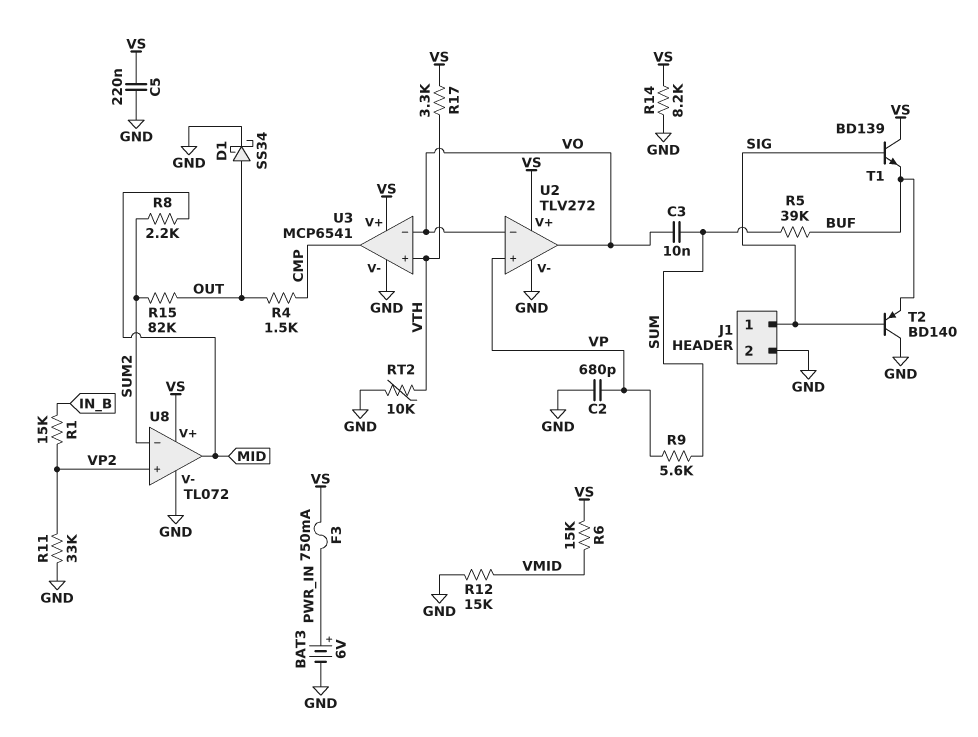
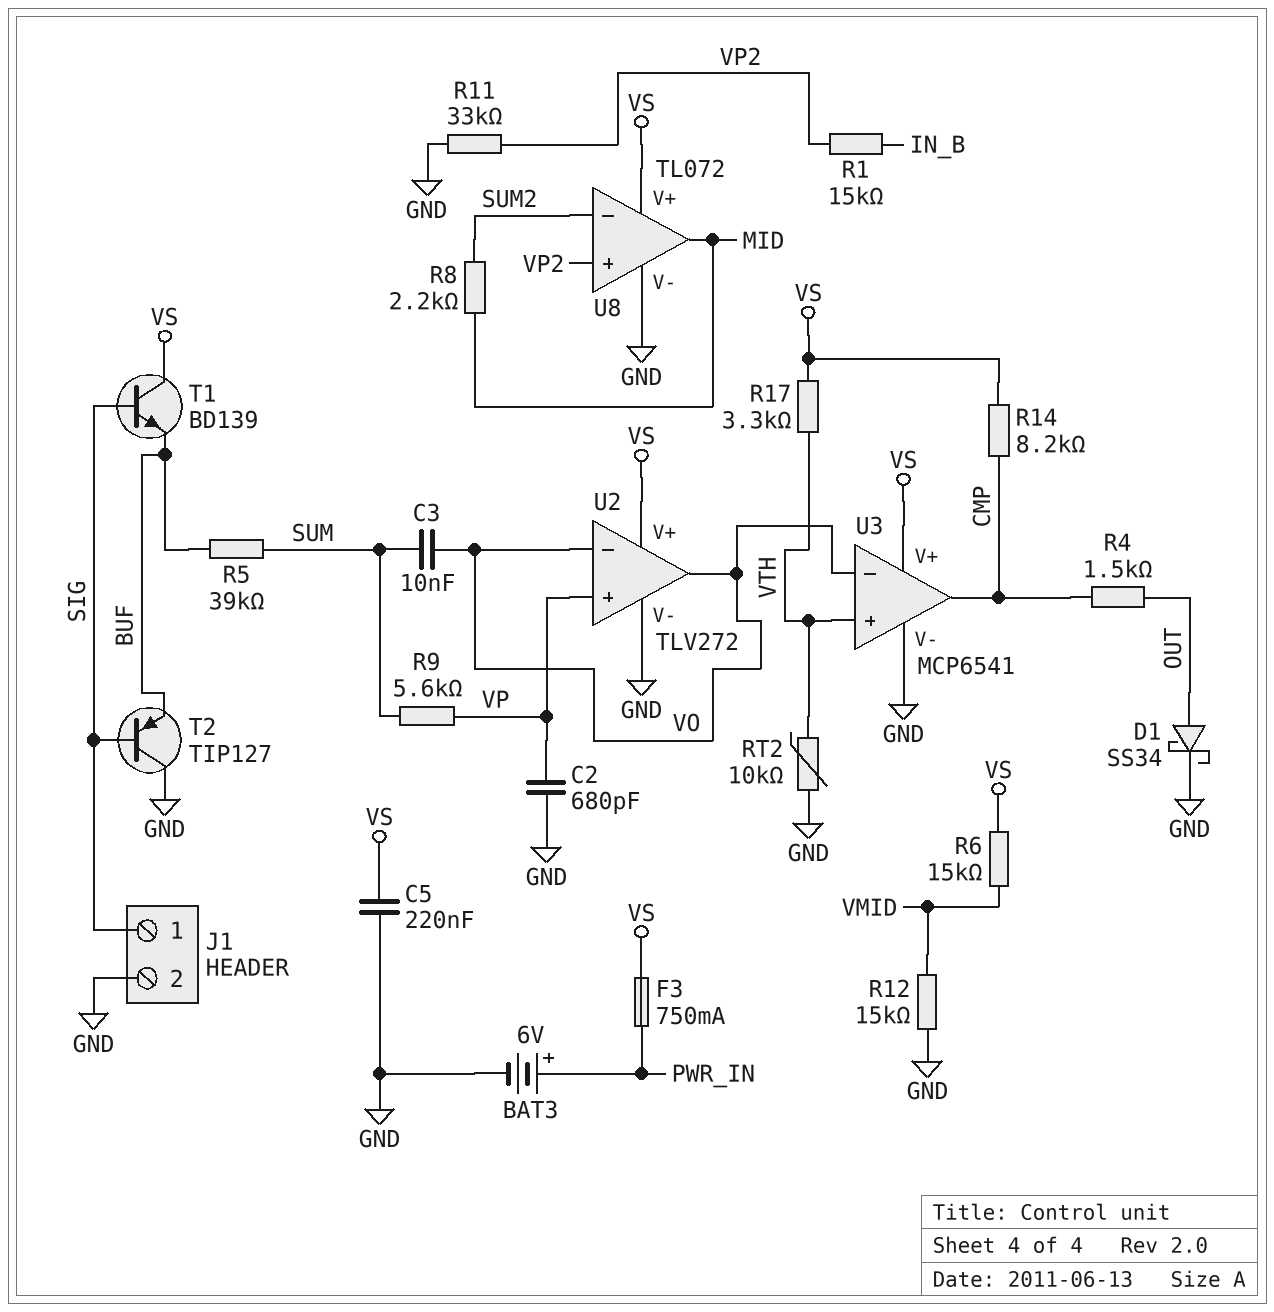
R14: 8.2k (GND, VS) -> 8.2k (CMP, VS)
R15: 82k (OUT, SUM2) -> none
T2: PNP BD140 (B SIG, C GND, E BUF) -> PNP TIP127 (B SIG, C GND, E BUF)

